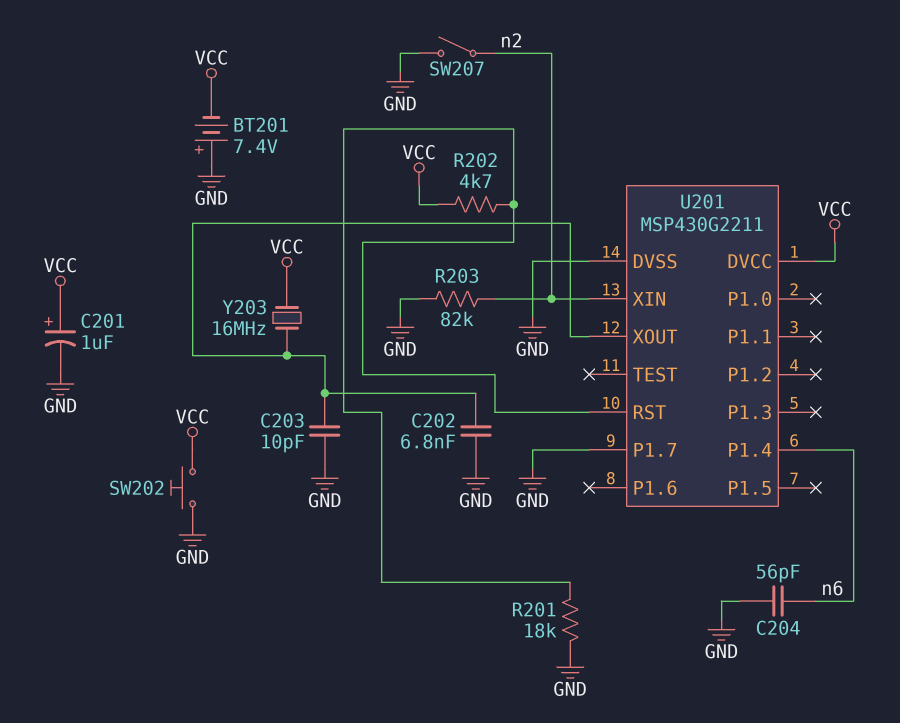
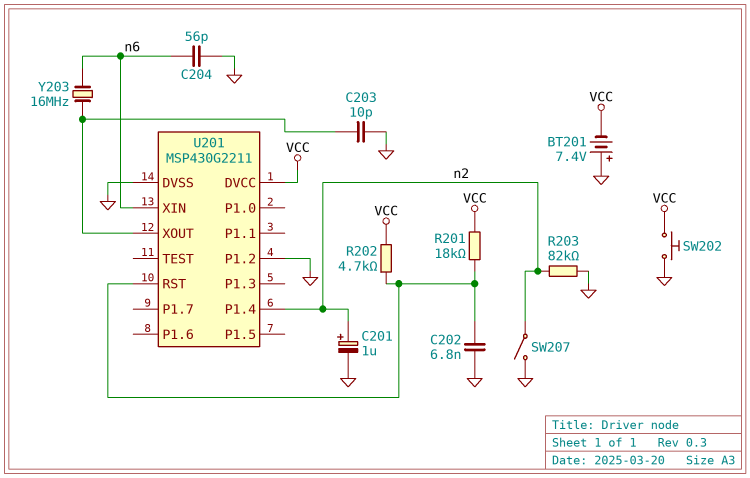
C201: 1uF (plus VCC, minus GND) -> 1uF (plus n2, minus GND)
C202: 6.8nF (GND, U201/XOUT) -> 6.8nF (GND, U201/RST)
R201: 18k (GND, U201/RST) -> 18k (U201/RST, VCC)
U201 pin P1.2: none -> GND
U201 pin P1.4: n6 -> n2
U201 pin P1.7: GND -> none
U201 pin XIN: n2 -> n6
Y203: 16MHz (U201/XOUT, VCC) -> 16MHz (U201/XOUT, n6)

